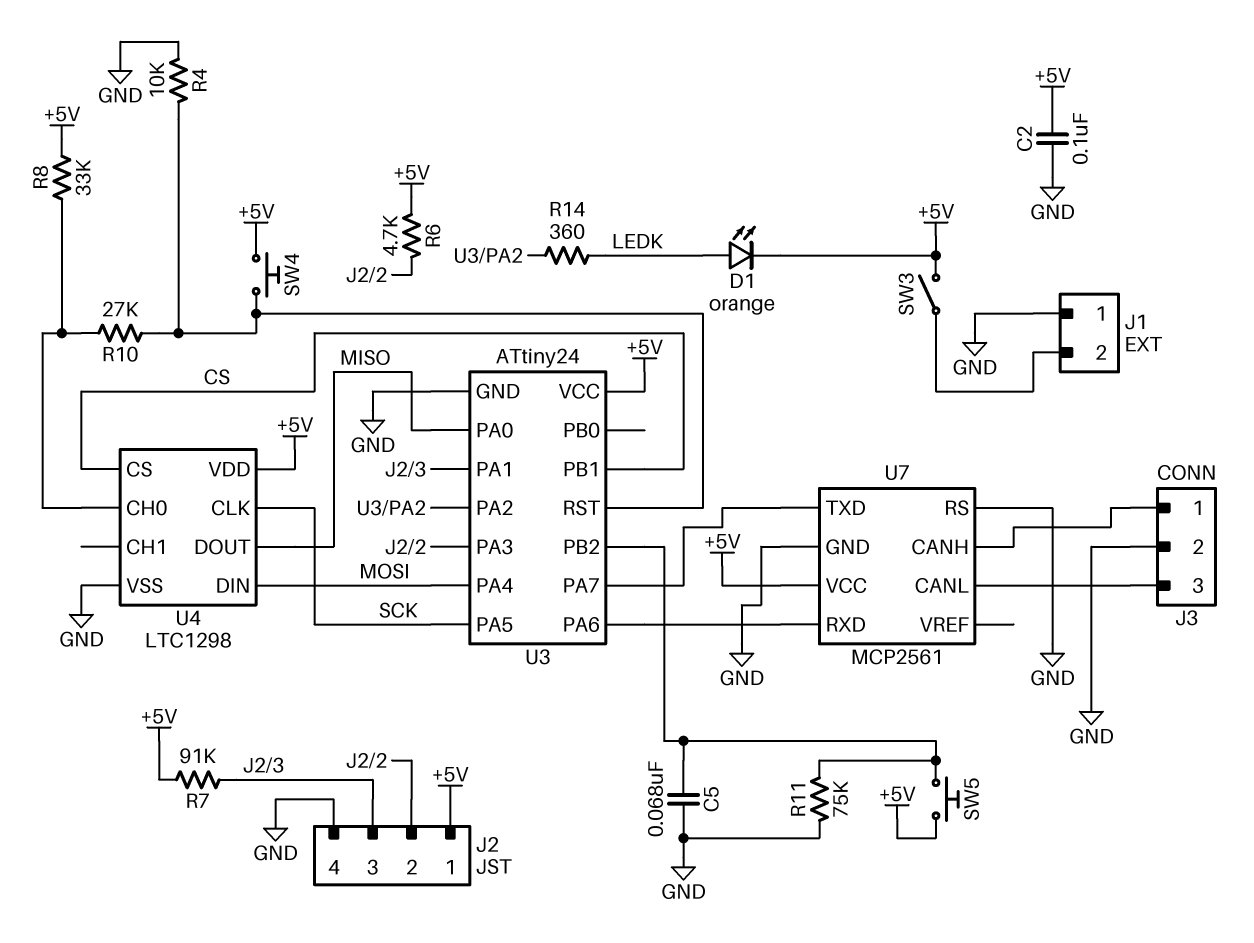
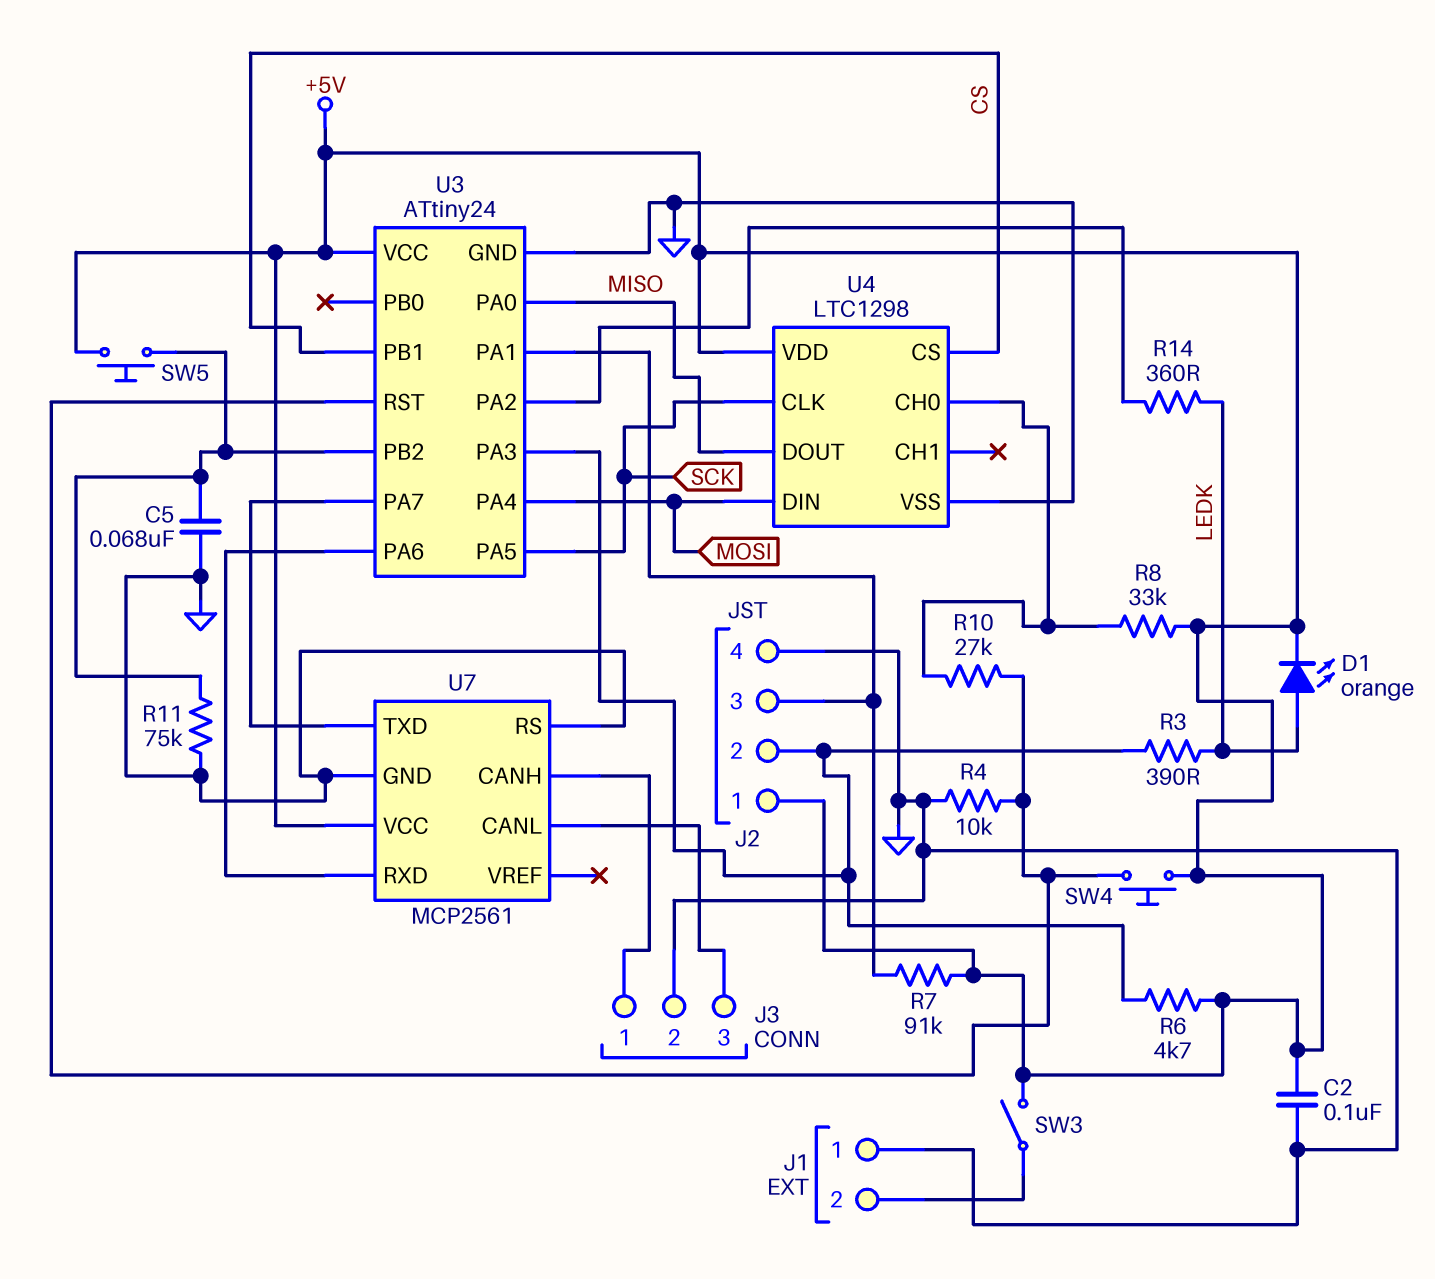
R3: none -> 390 (J2/2, LEDK)

